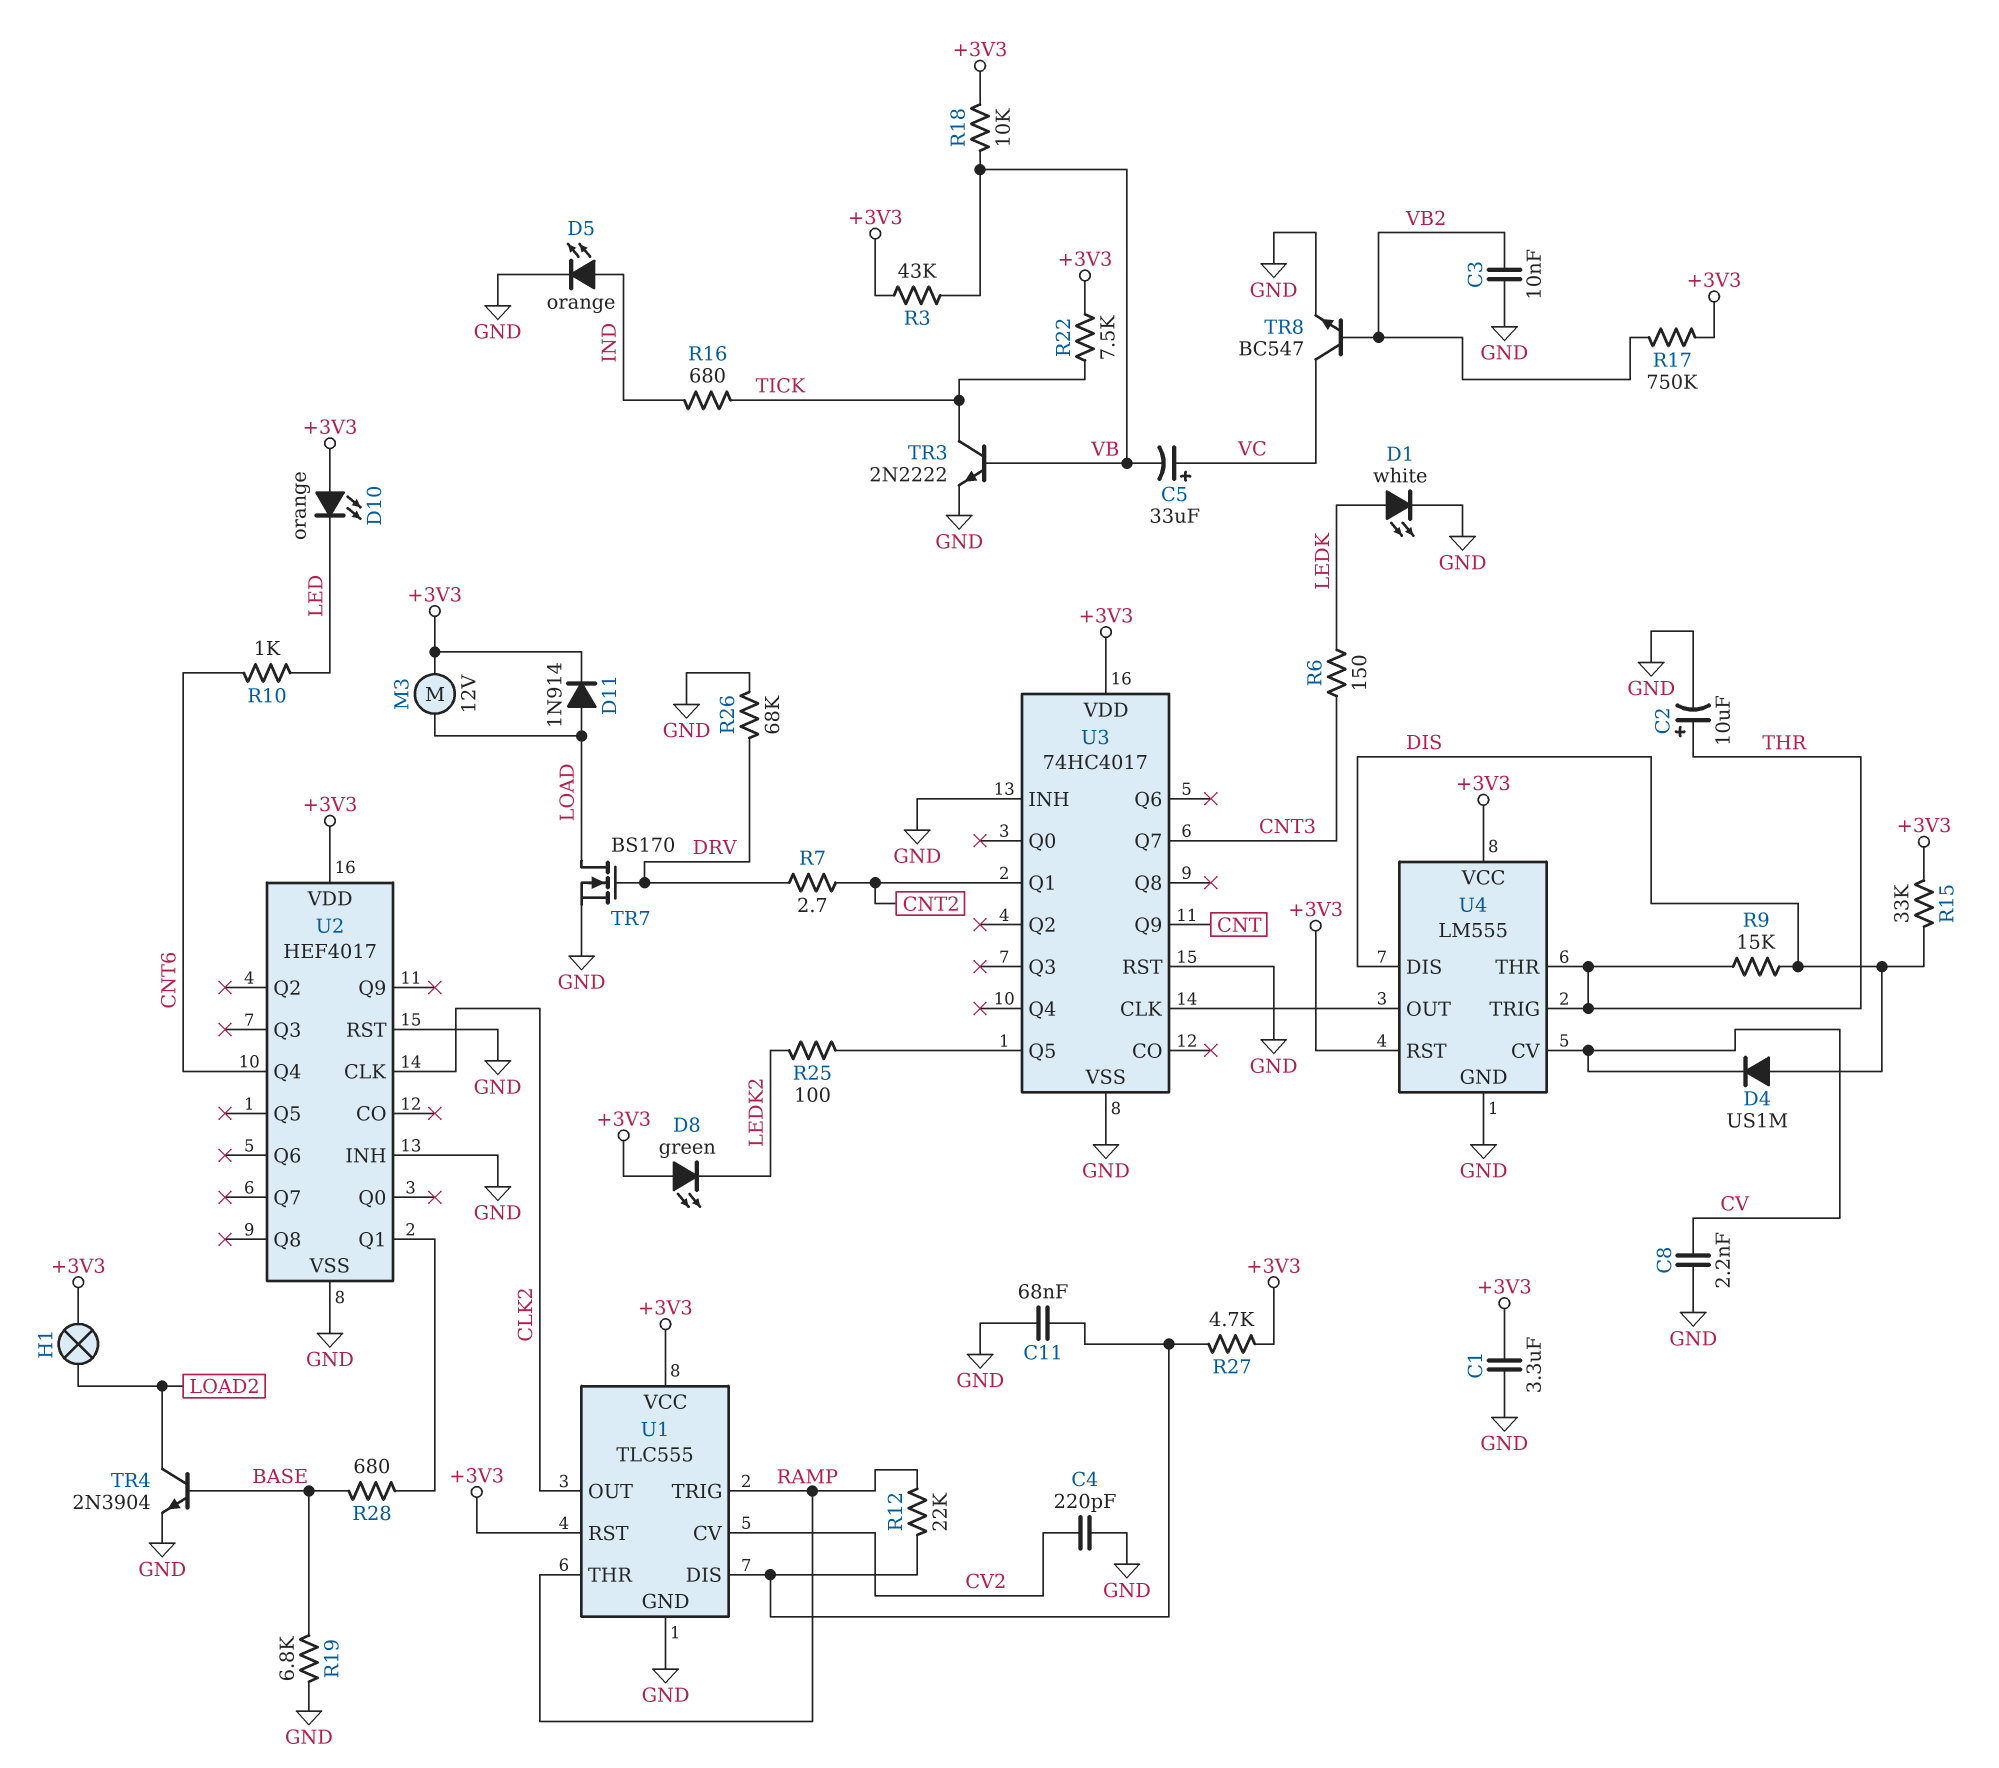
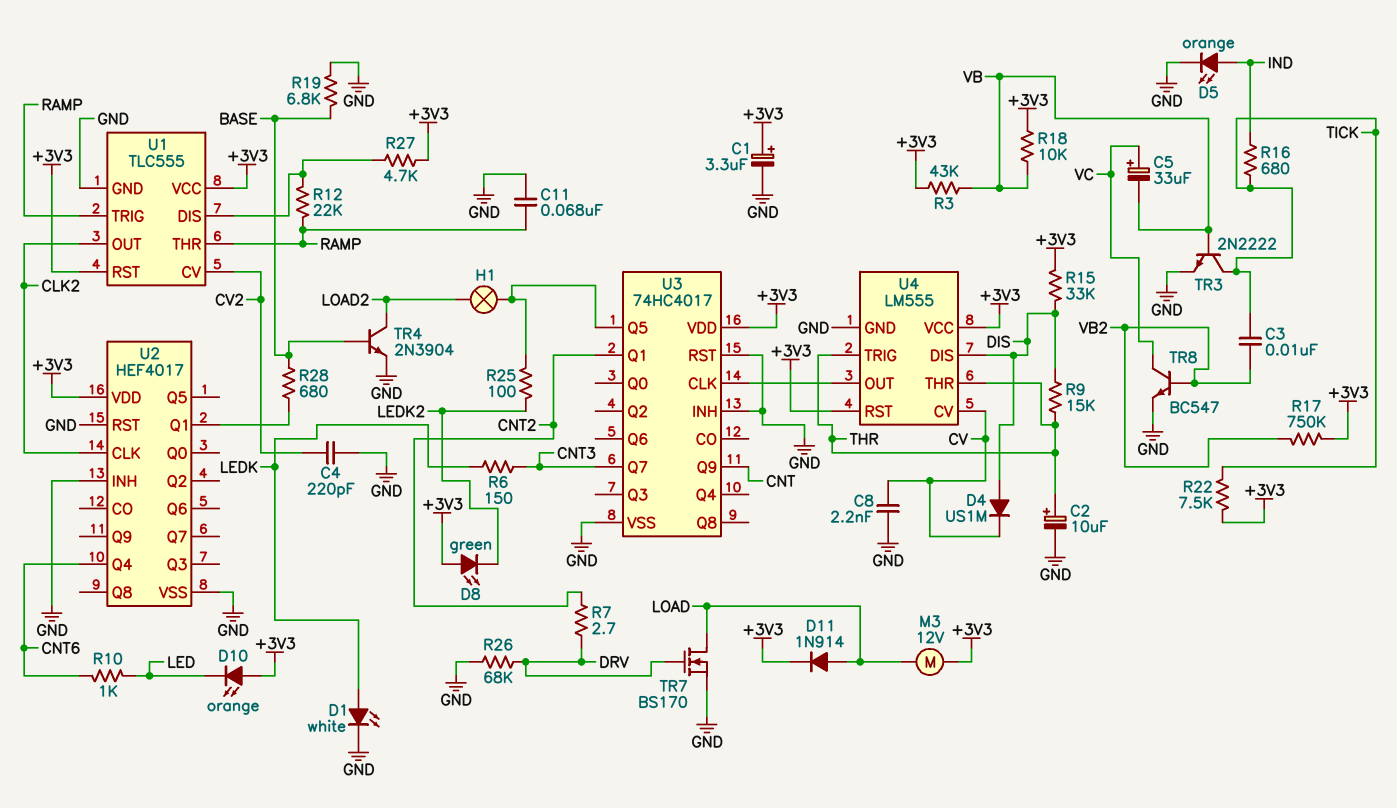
C1: 3.3uF (+3V3, GND) -> 3.3uF (plus +3V3, minus GND)
C3: 10nF (GND, VB2) -> 10nF (TICK, VB2)
C11: 68nF (GND, U1/DIS) -> 68nF (GND, RAMP)
H1: lamp (+3V3, LOAD2) -> lamp (LOAD2, U3/Q5)

